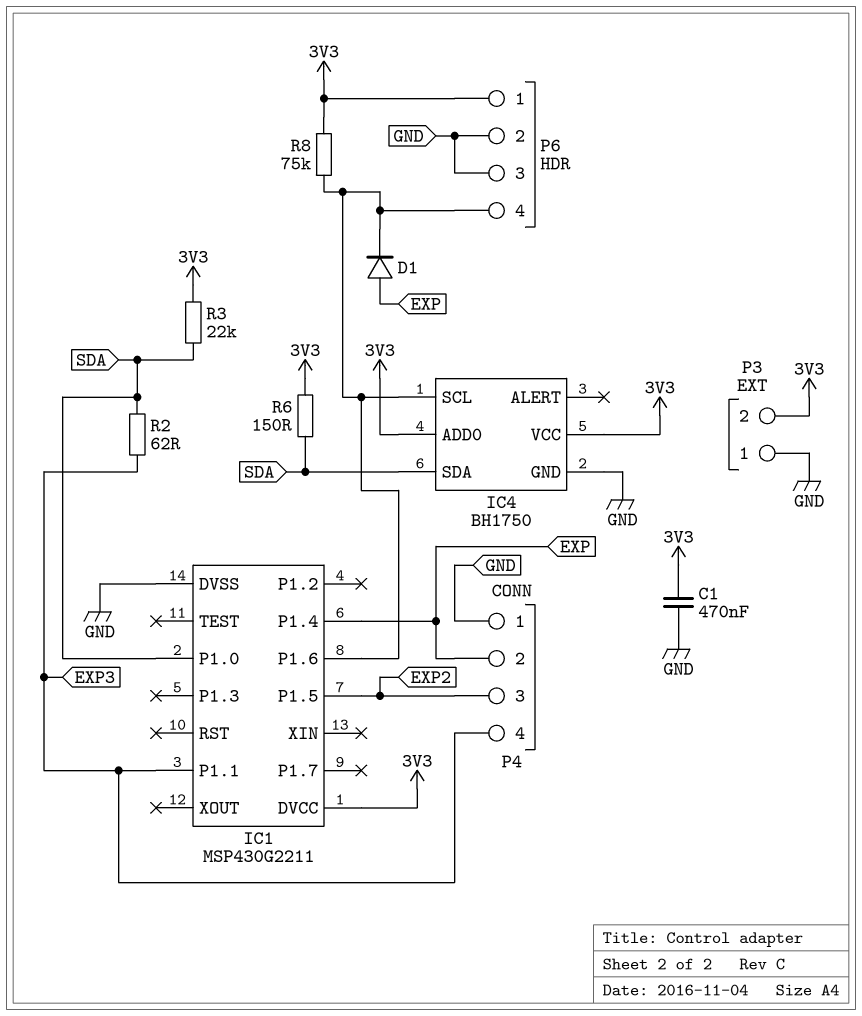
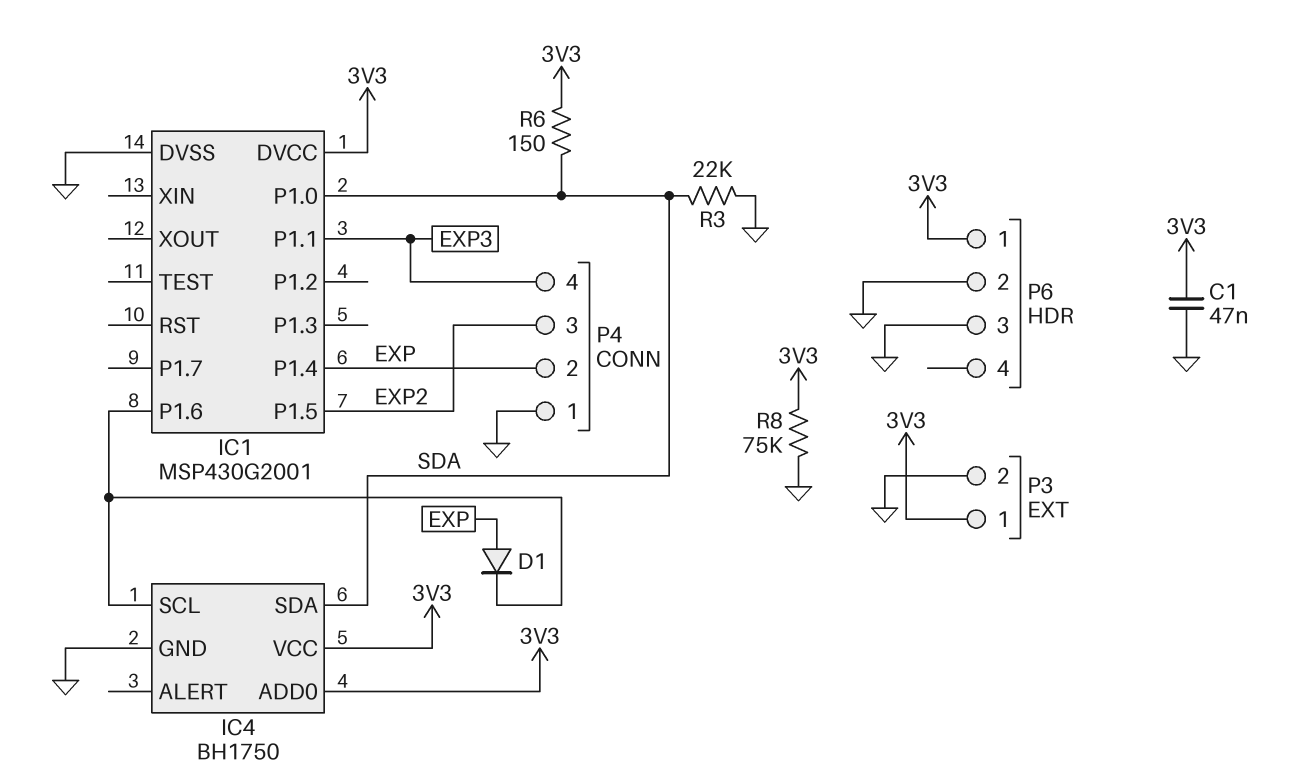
C1: 470nF (3V3, GND) -> 47nF (3V3, GND)
IC1: MSP430G2211 -> MSP430G2001
P3 pin 1: GND -> 3V3
P3 pin 2: 3V3 -> GND
P6 pin 4: IC1/P1.6 -> none
R2: 62 (EXP3, SDA) -> none
R3: 22k (3V3, SDA) -> 22k (GND, SDA)
R8: 75k (3V3, IC1/P1.6) -> 75k (3V3, GND)

